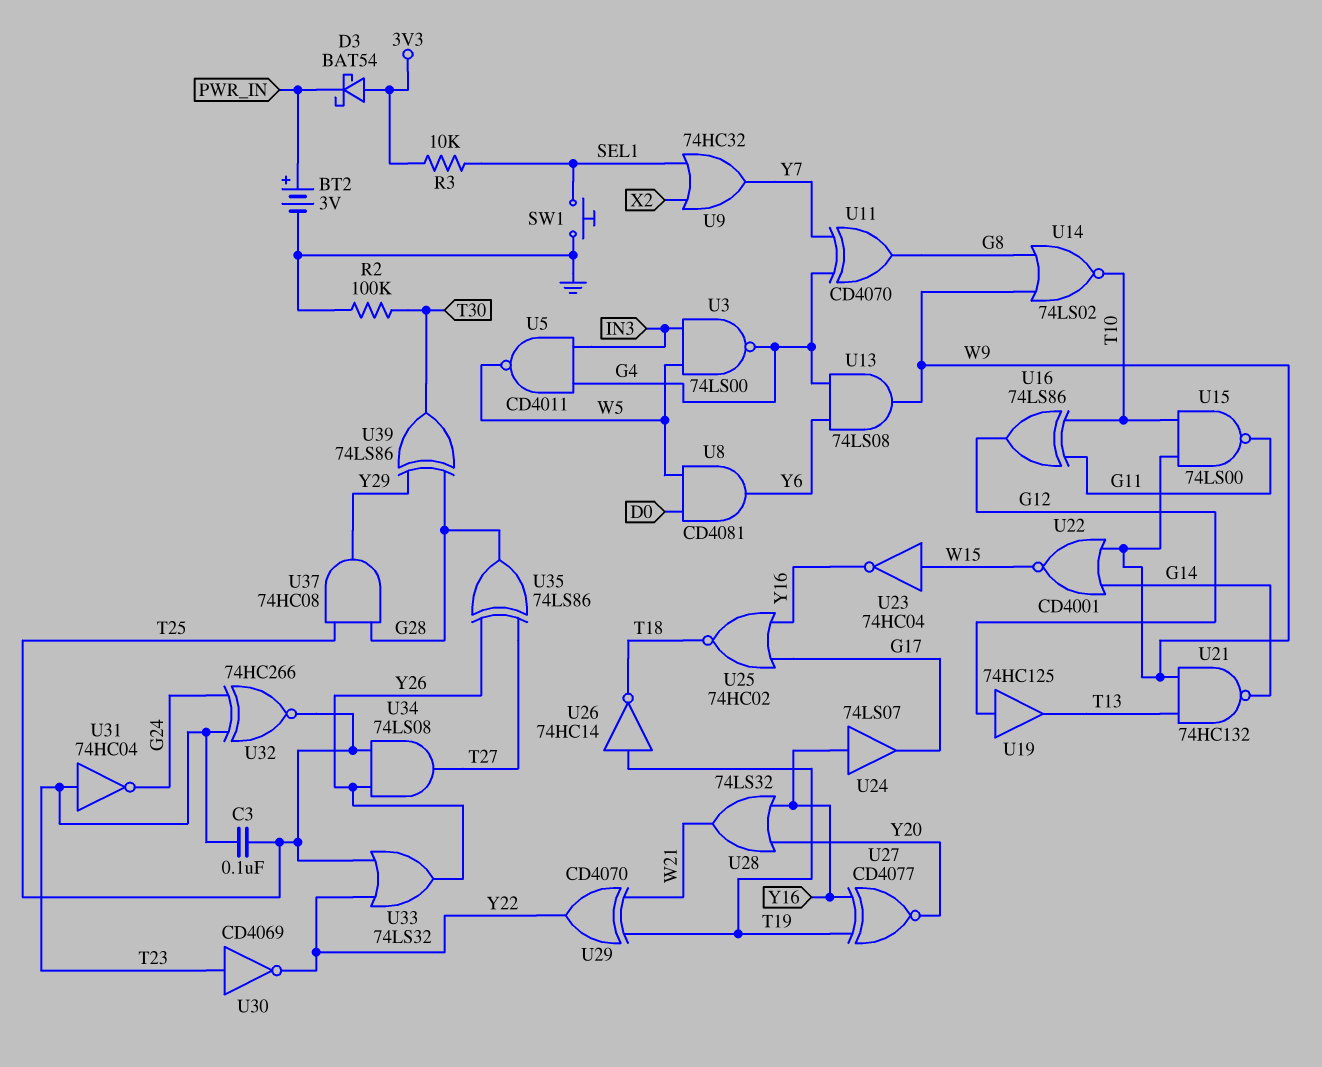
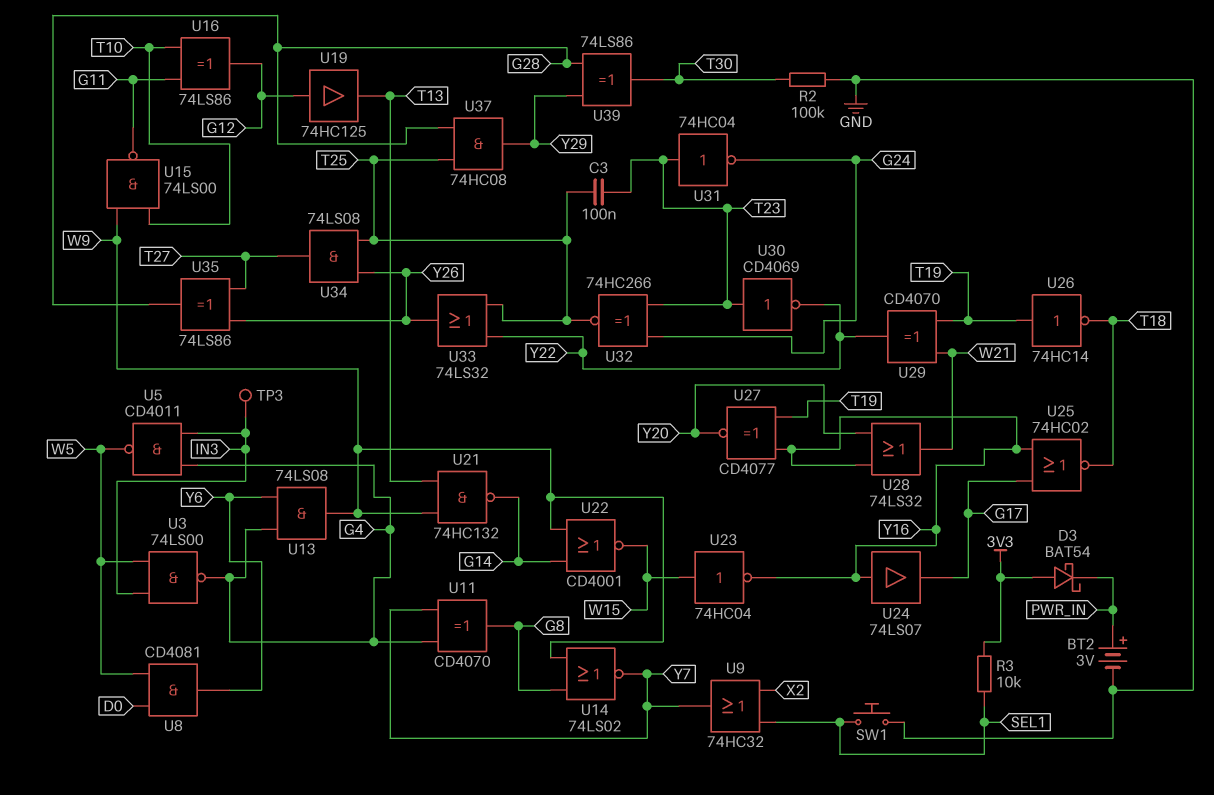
TP3: none -> test point (IN3)
U14: NOR 74LS02 (in G8, in W9, out T10) -> NOR 74LS02 (in G8, in W9, out Y7)

